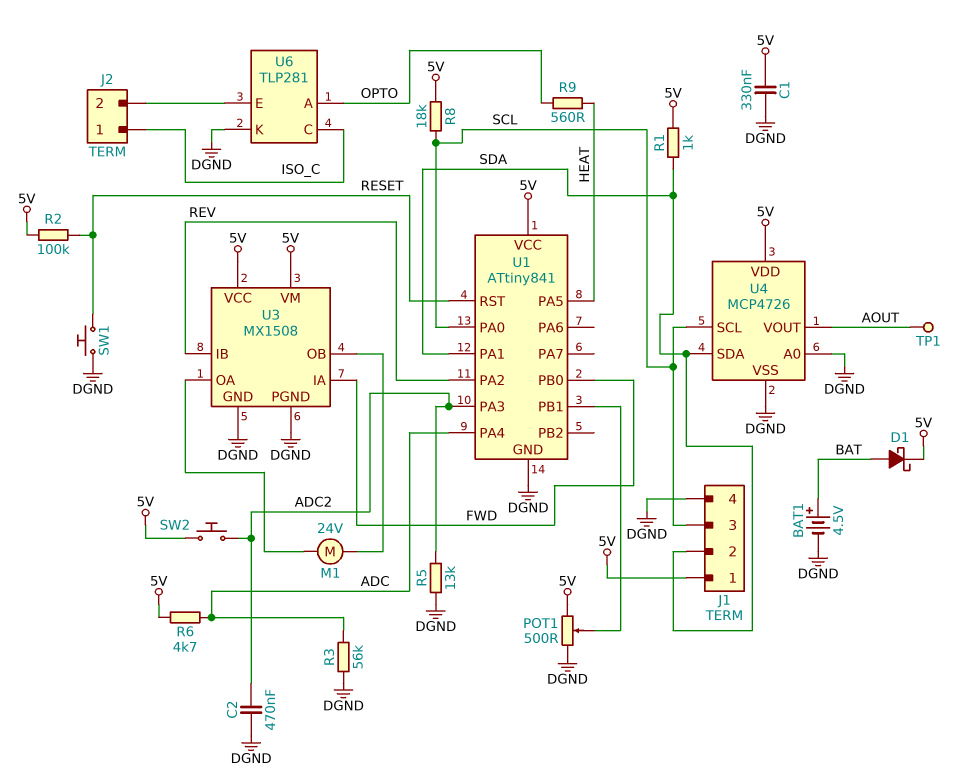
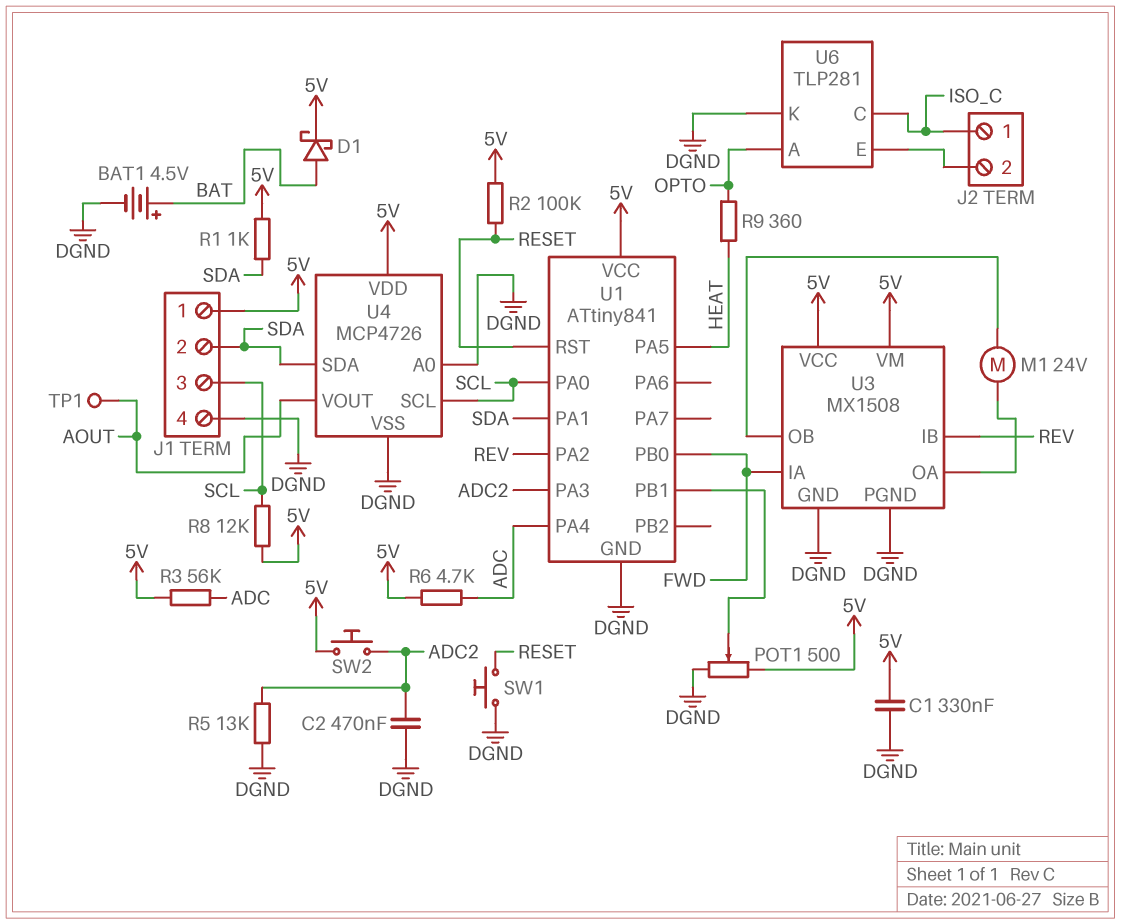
R3: 56k (ADC, DGND) -> 56k (5V, ADC)
R8: 18k (5V, SCL) -> 12k (5V, SCL)
R9: 560 (HEAT, OPTO) -> 360 (HEAT, OPTO)

